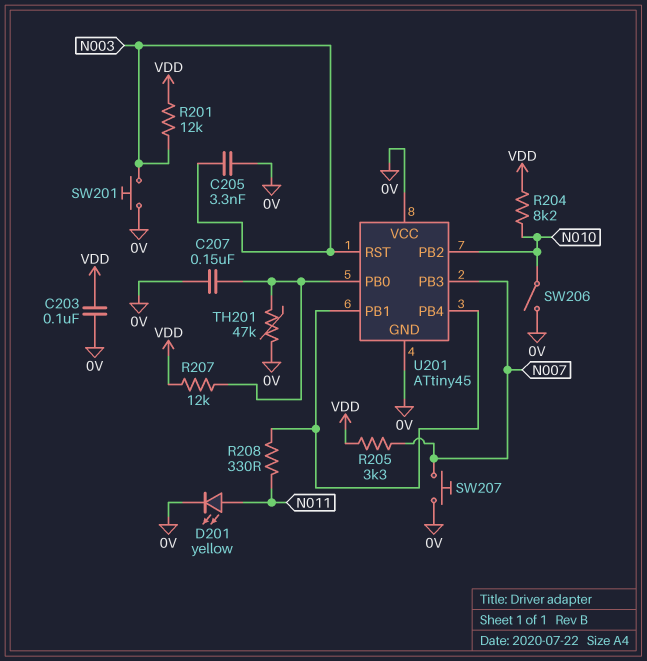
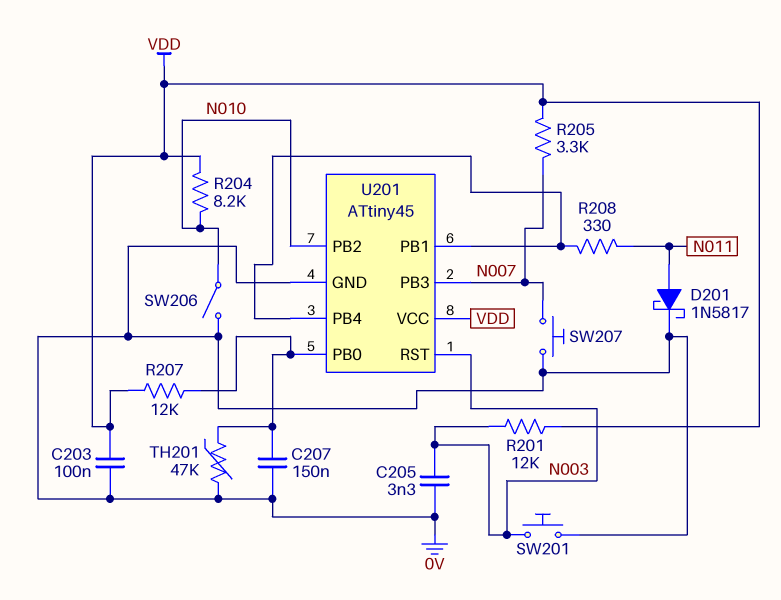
D201: LED yellow (A N011, K 0V) -> schottky 1N5817 (A N011, K 0V)
U201 pin VCC: 0V -> VDD

